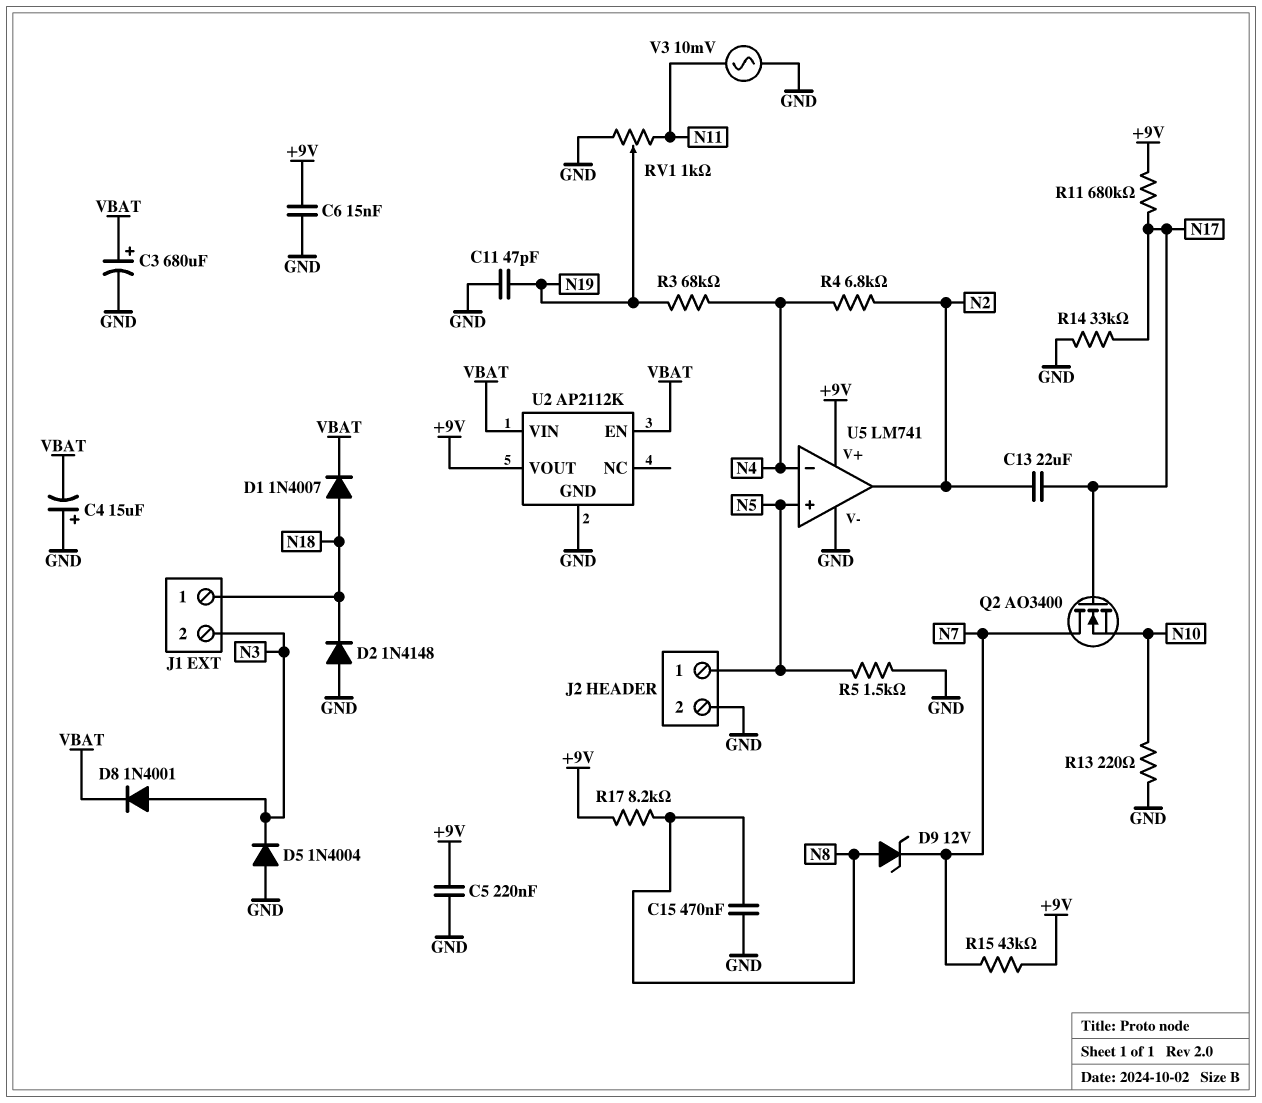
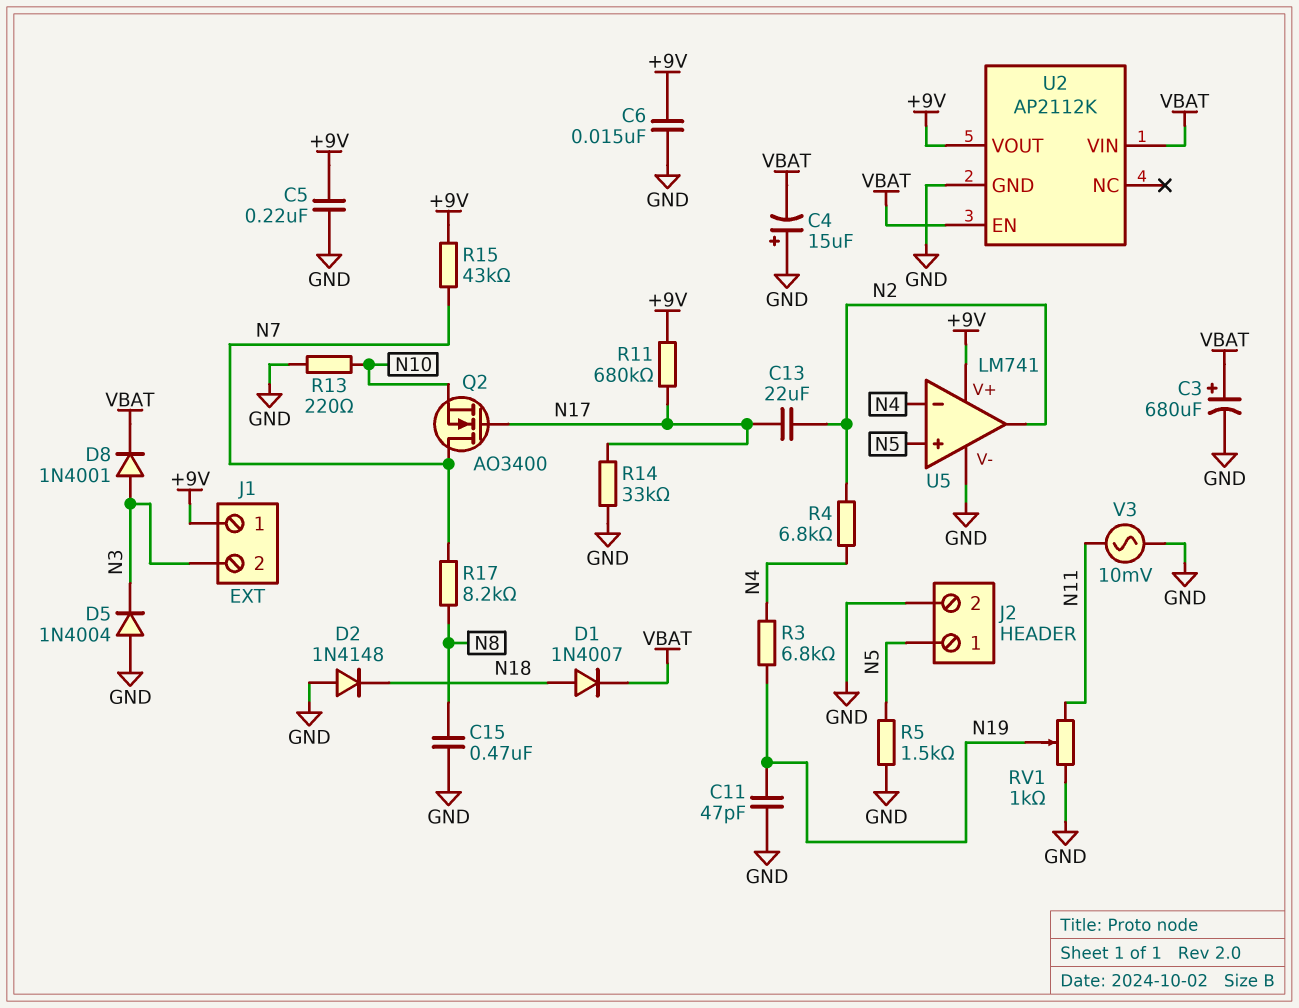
D9: zener 12V (A N8, K N7) -> none
J1 pin 1: N18 -> +9V
R3: 68k (N4, N19) -> 6.8k (N4, N19)
R17: 8.2k (+9V, N8) -> 8.2k (N7, N8)

